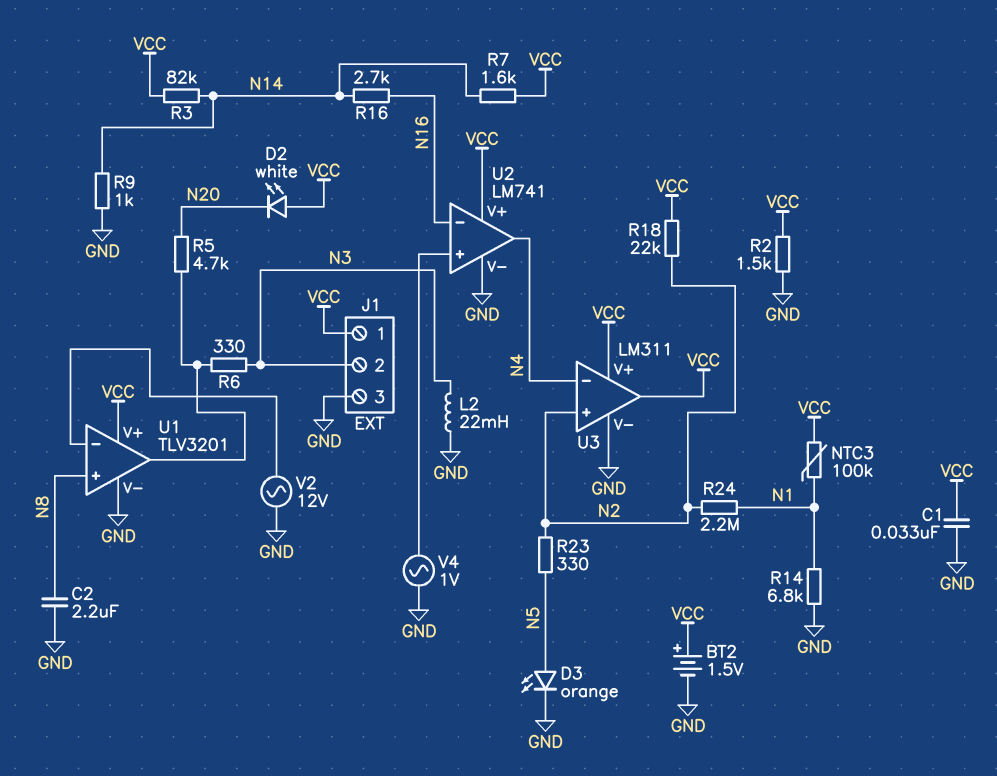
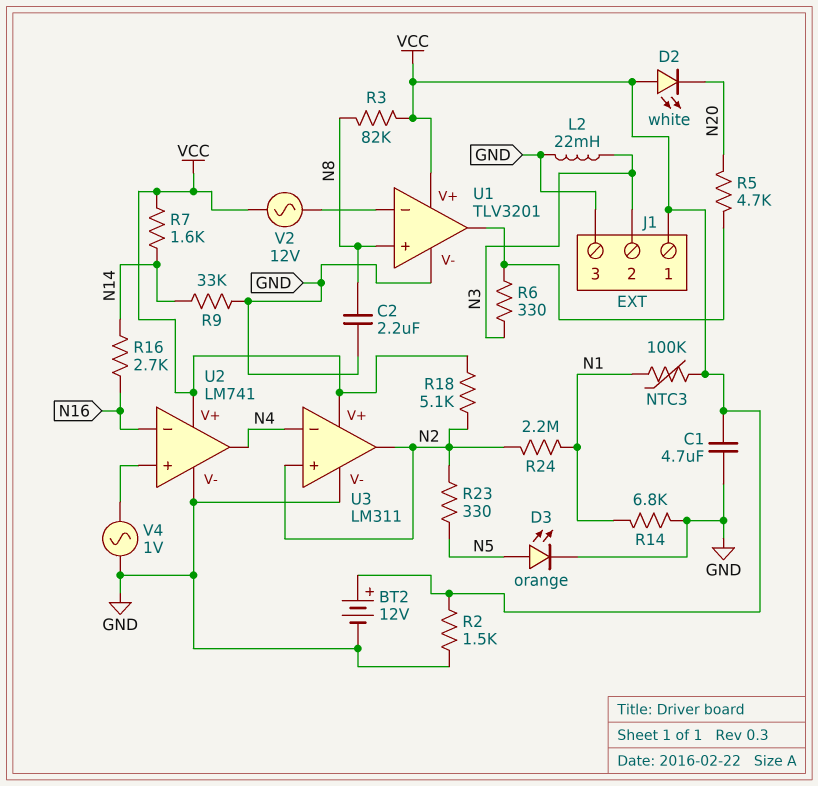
BT2: 1.5V (plus VCC, minus GND) -> 12V (plus VCC, minus GND)
C1: 33nF (GND, VCC) -> 4.7uF (GND, VCC)
R3: 82k (N14, VCC) -> 82k (N8, VCC)
R9: 1k (GND, N14) -> 33k (GND, N14)
R18: 22k (N2, VCC) -> 5.1k (N2, VCC)
U3 pin out: VCC -> N2
V2: AC 12V (GND, U1/in-) -> AC 12V (U1/in-, VCC)

